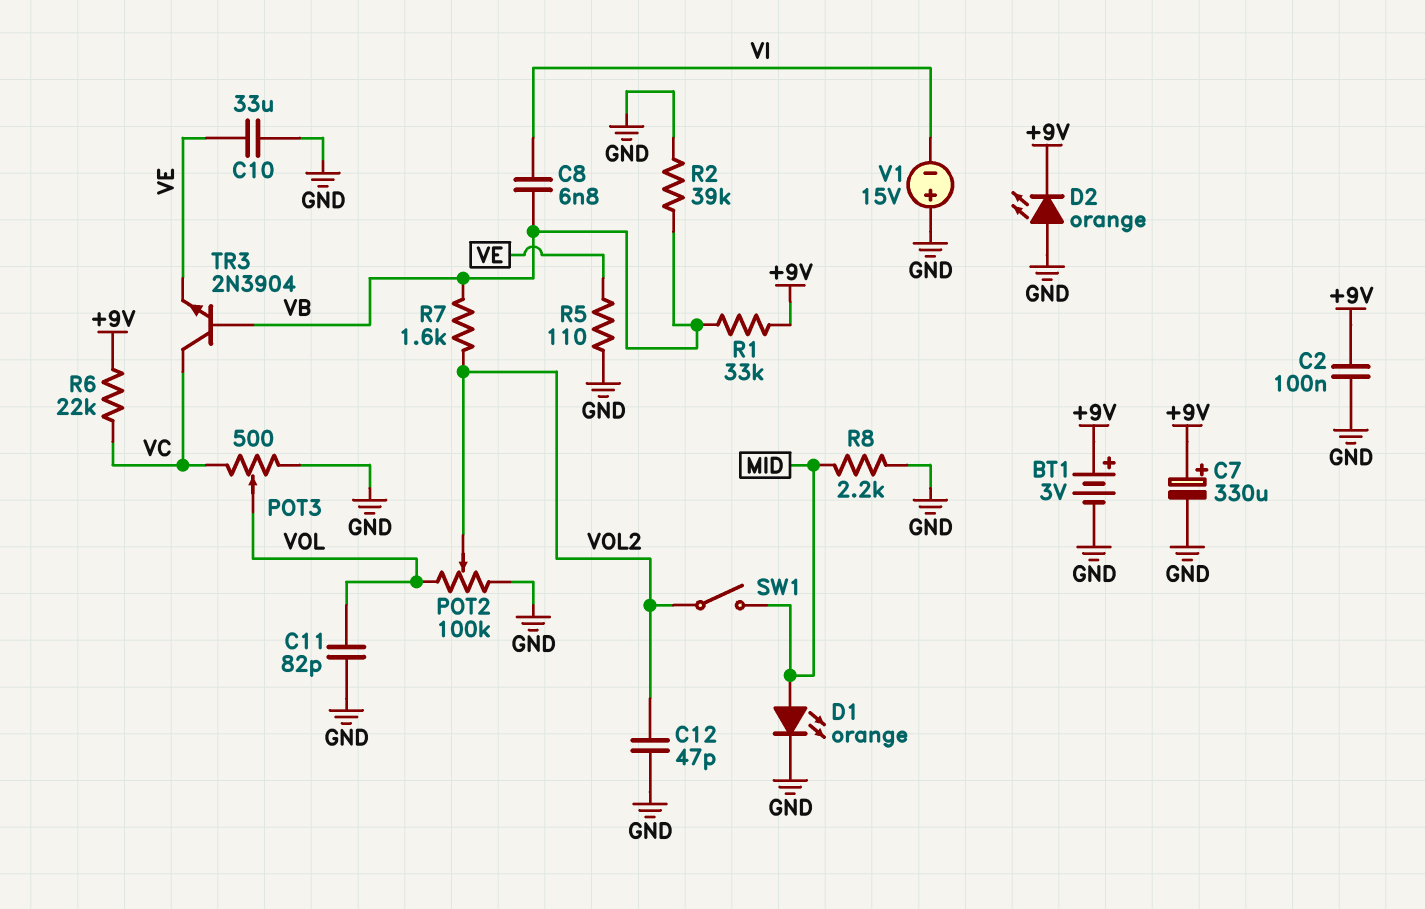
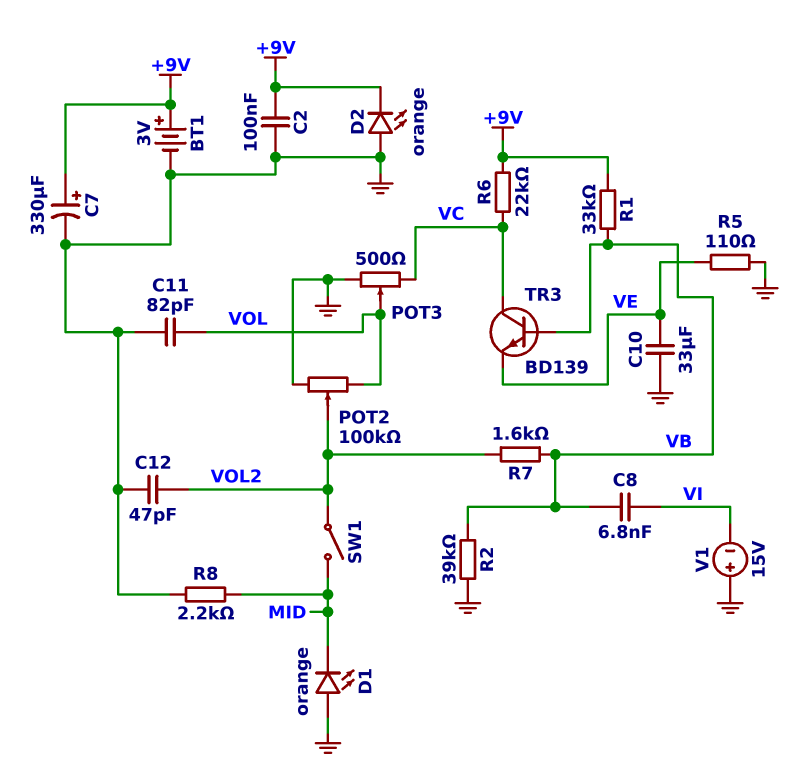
D1: LED orange (A MID, K GND) -> LED orange (A GND, K MID)
TR3: NPN 2N3904 (B VB, C VC, E VE) -> NPN BD139 (B VB, C VC, E VE)

